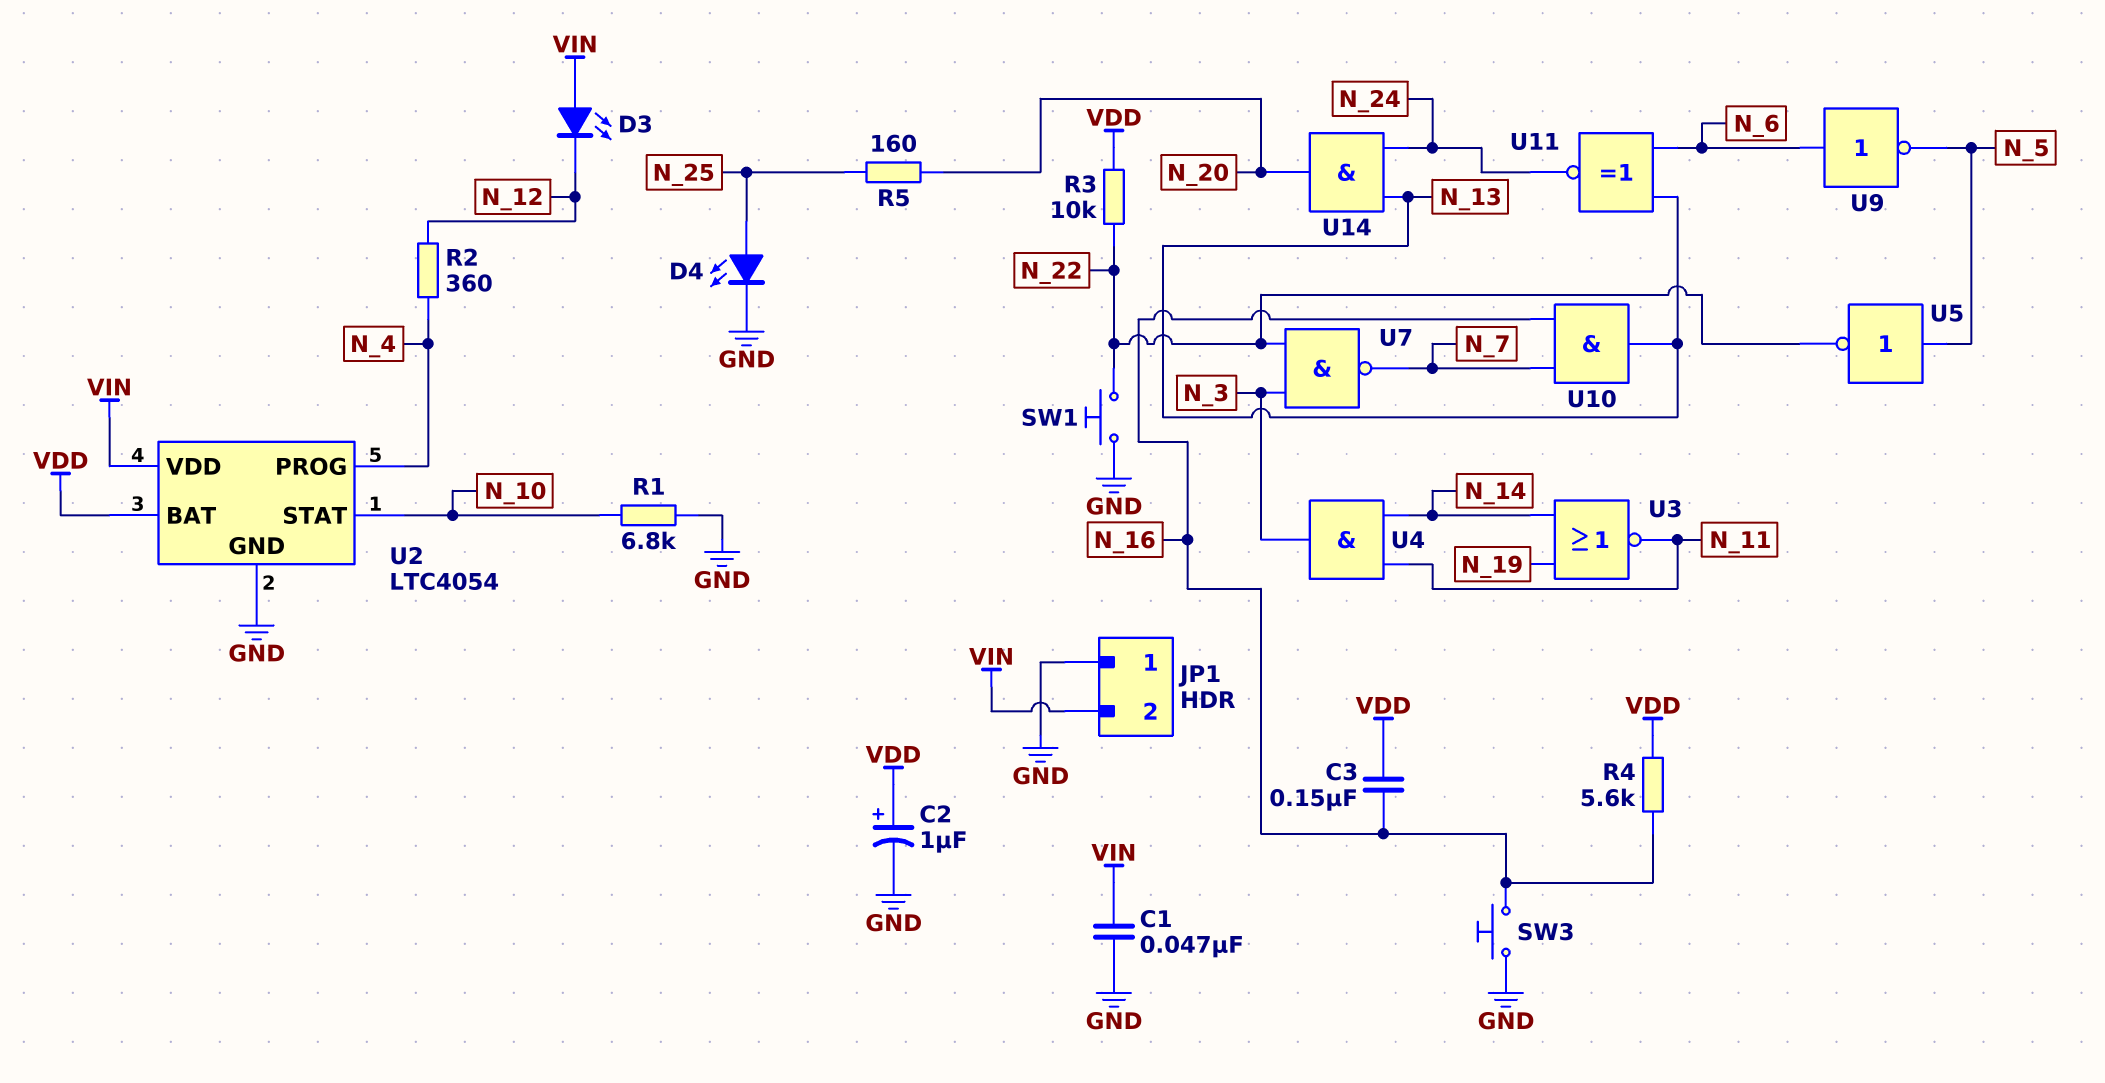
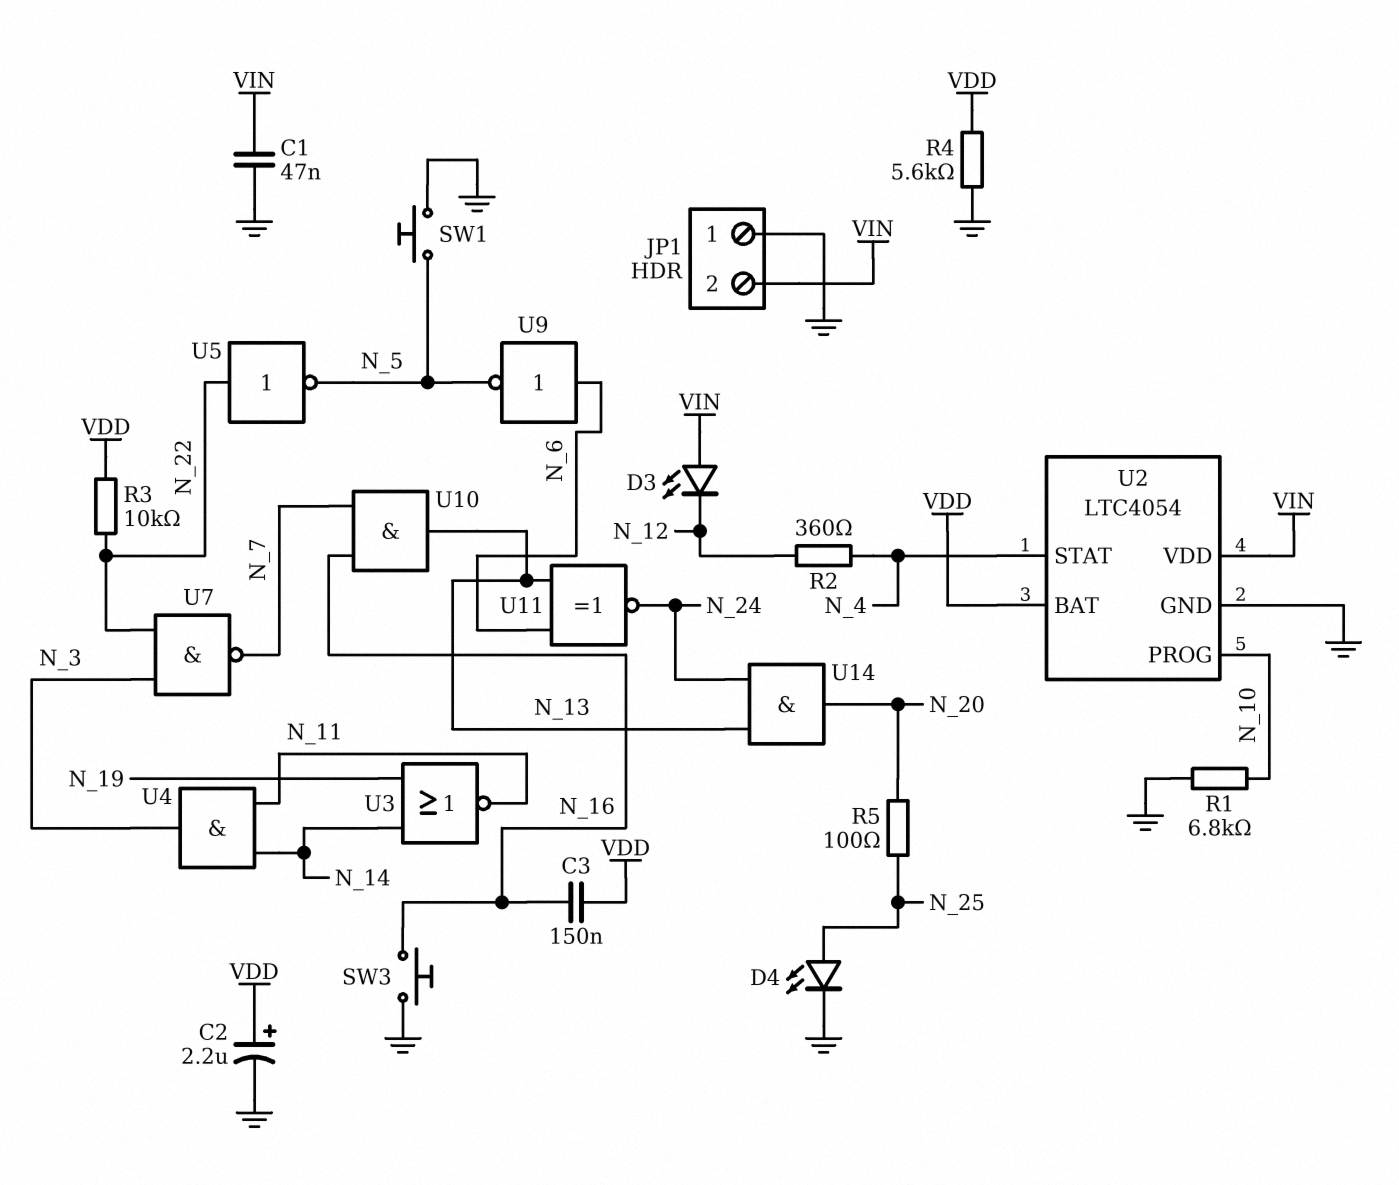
C2: 1uF (plus VDD, minus GND) -> 2.2uF (plus VDD, minus GND)
R4: 5.6k (N_16, VDD) -> 5.6k (GND, VDD)
R5: 160 (N_20, N_25) -> 100 (N_20, N_25)
SW1: button (GND, N_22) -> button (GND, N_5)
U2 pin PROG: N_4 -> N_10
U2 pin STAT: N_10 -> N_4
U5: NOT (in N_5, out N_22) -> NOT (in N_22, out N_5)

